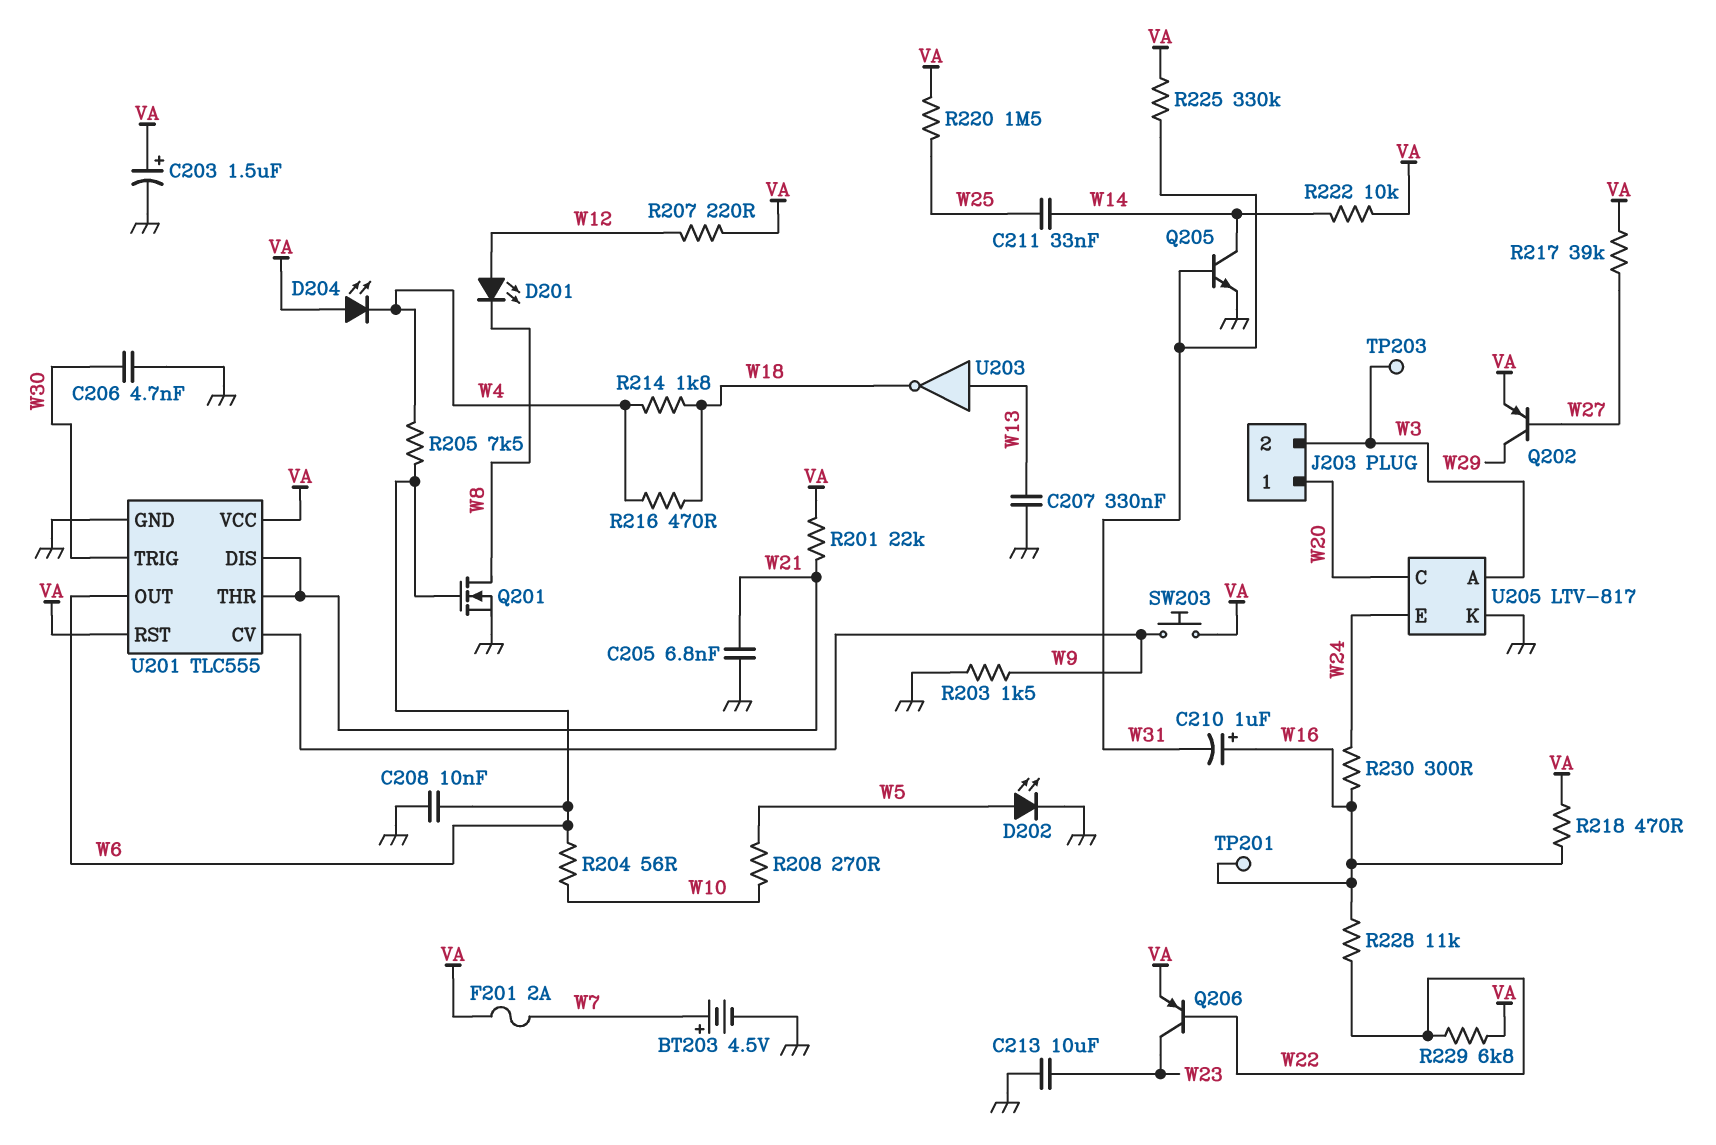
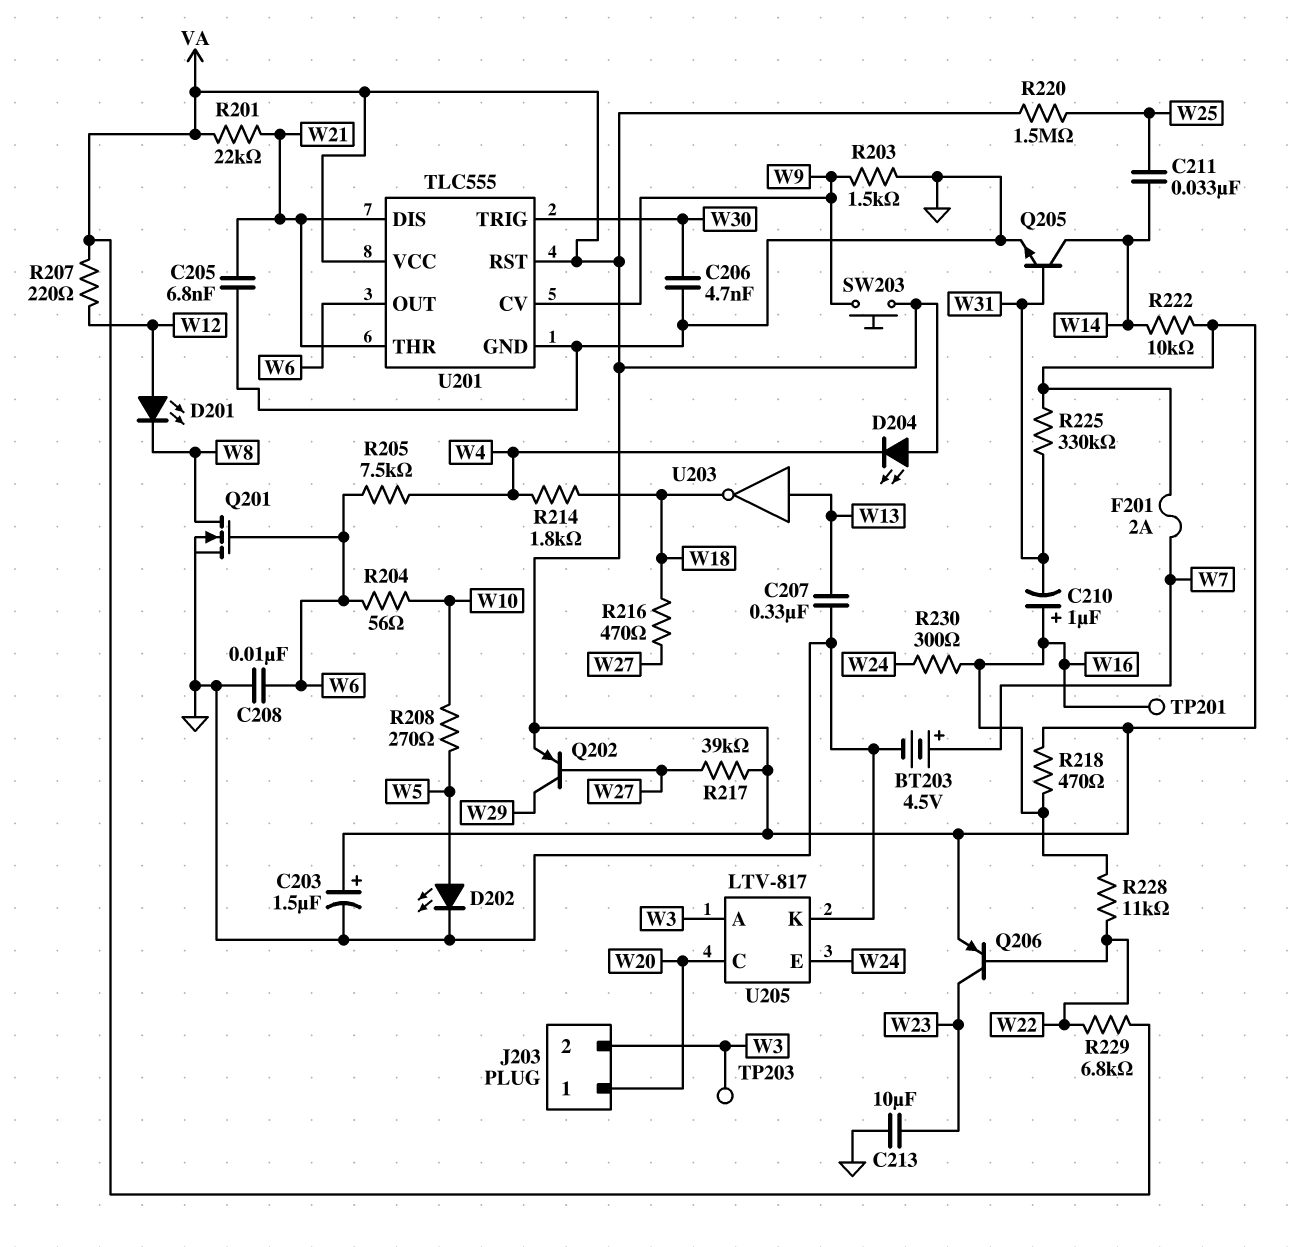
R216: 470 (W4, W18) -> 470 (W18, W27)

